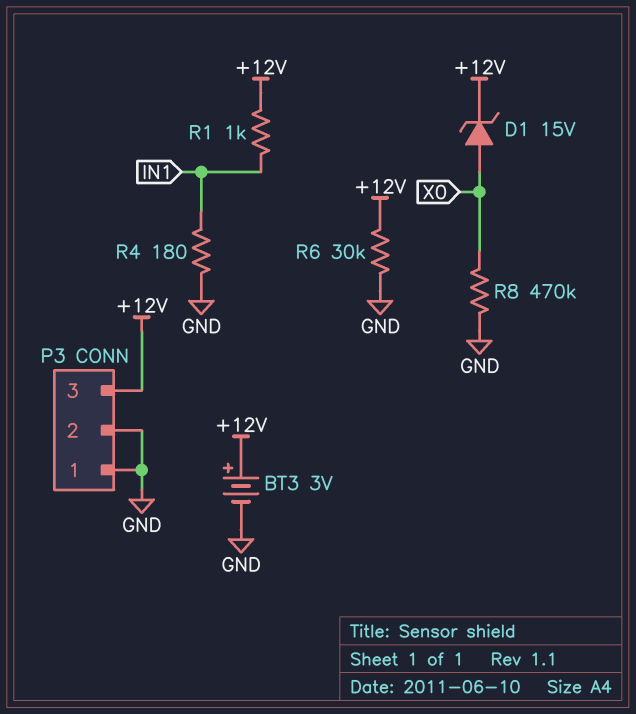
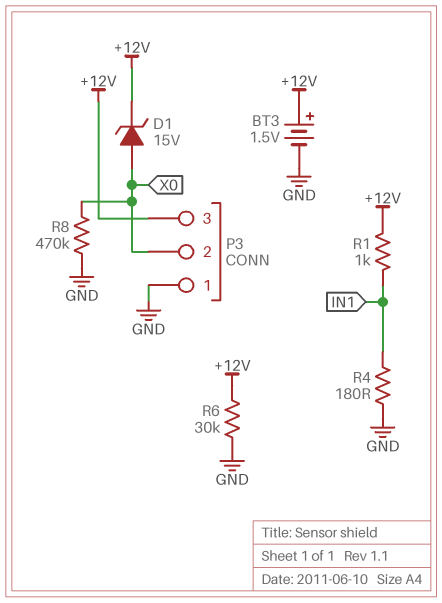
BT3: 3V (plus +12V, minus GND) -> 1.5V (plus +12V, minus GND)
P3 pin 2: GND -> X0

